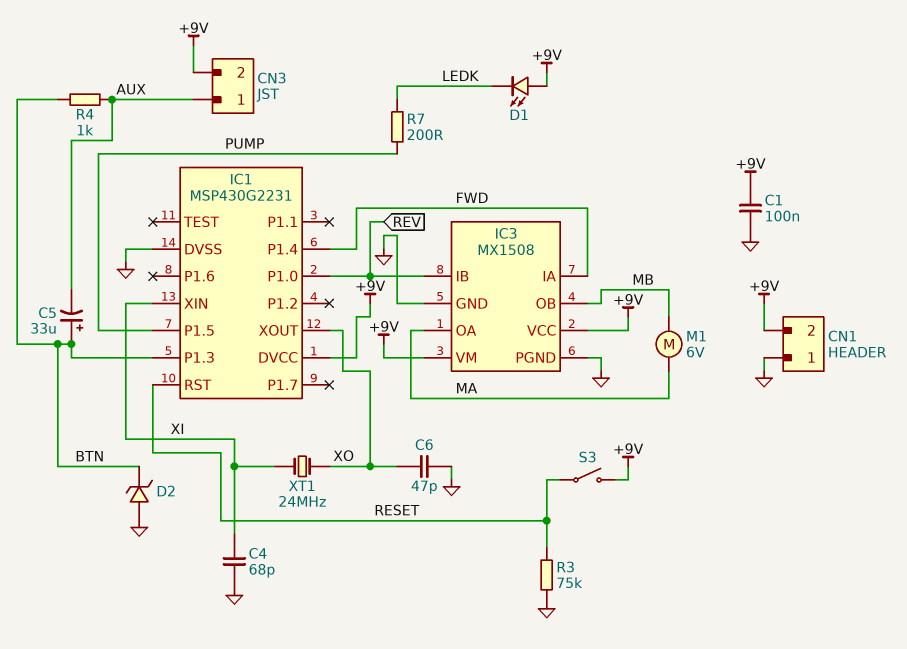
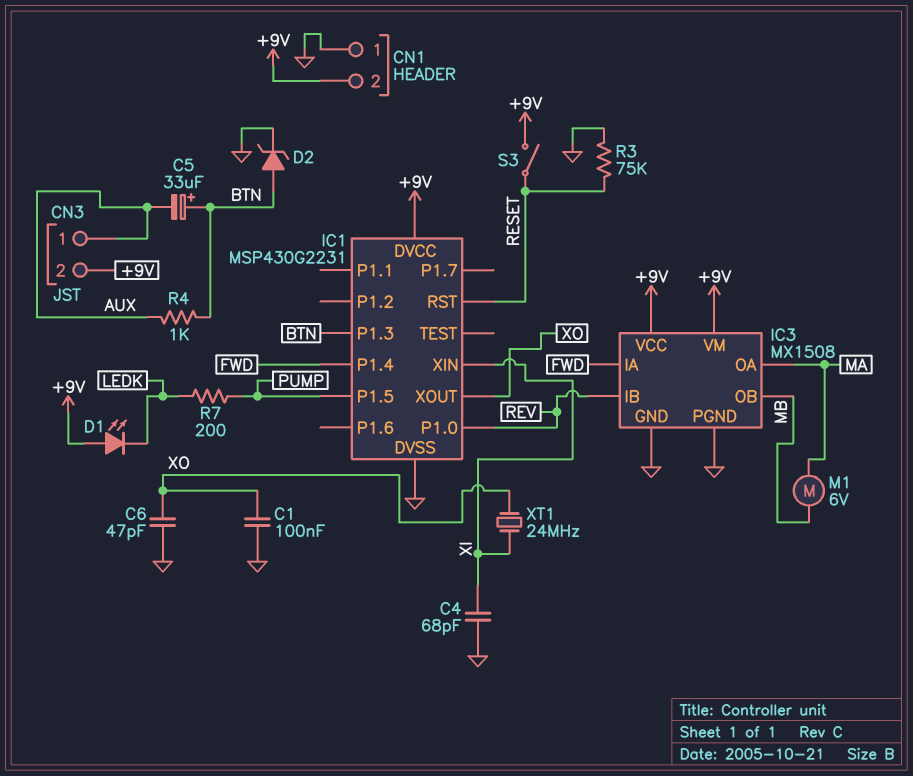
C1: 100nF (+9V, GND) -> 100nF (GND, XO)
D2: zener (A GND, K BTN) -> zener (A BTN, K GND)

